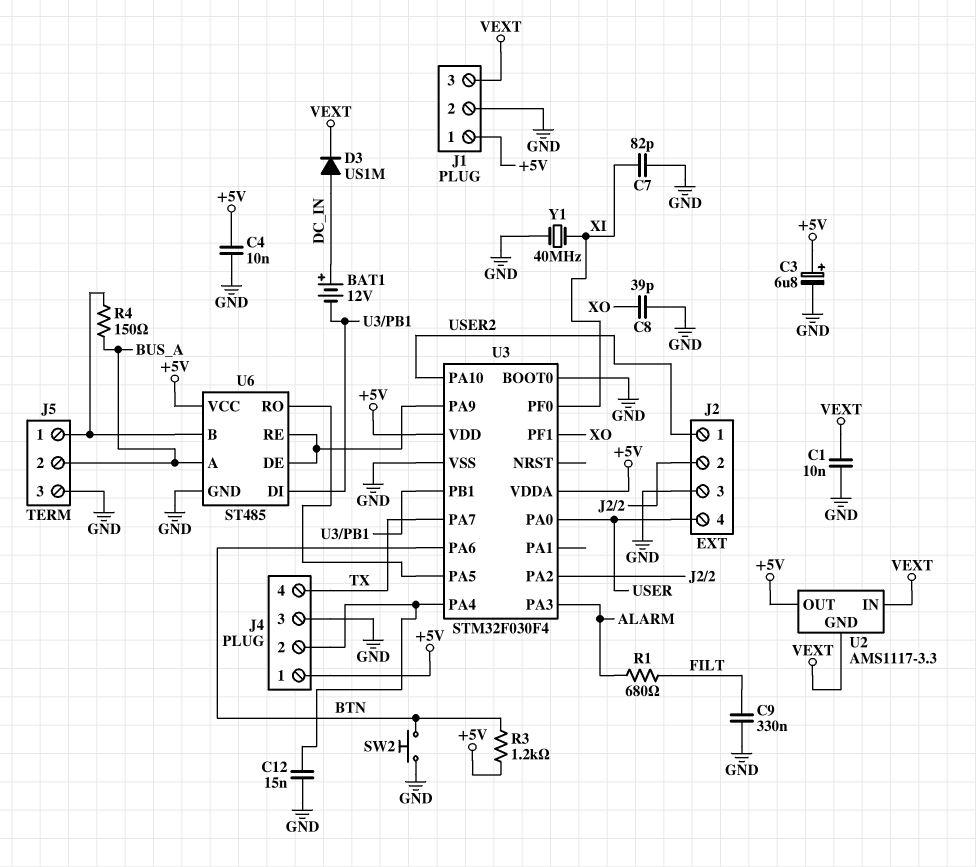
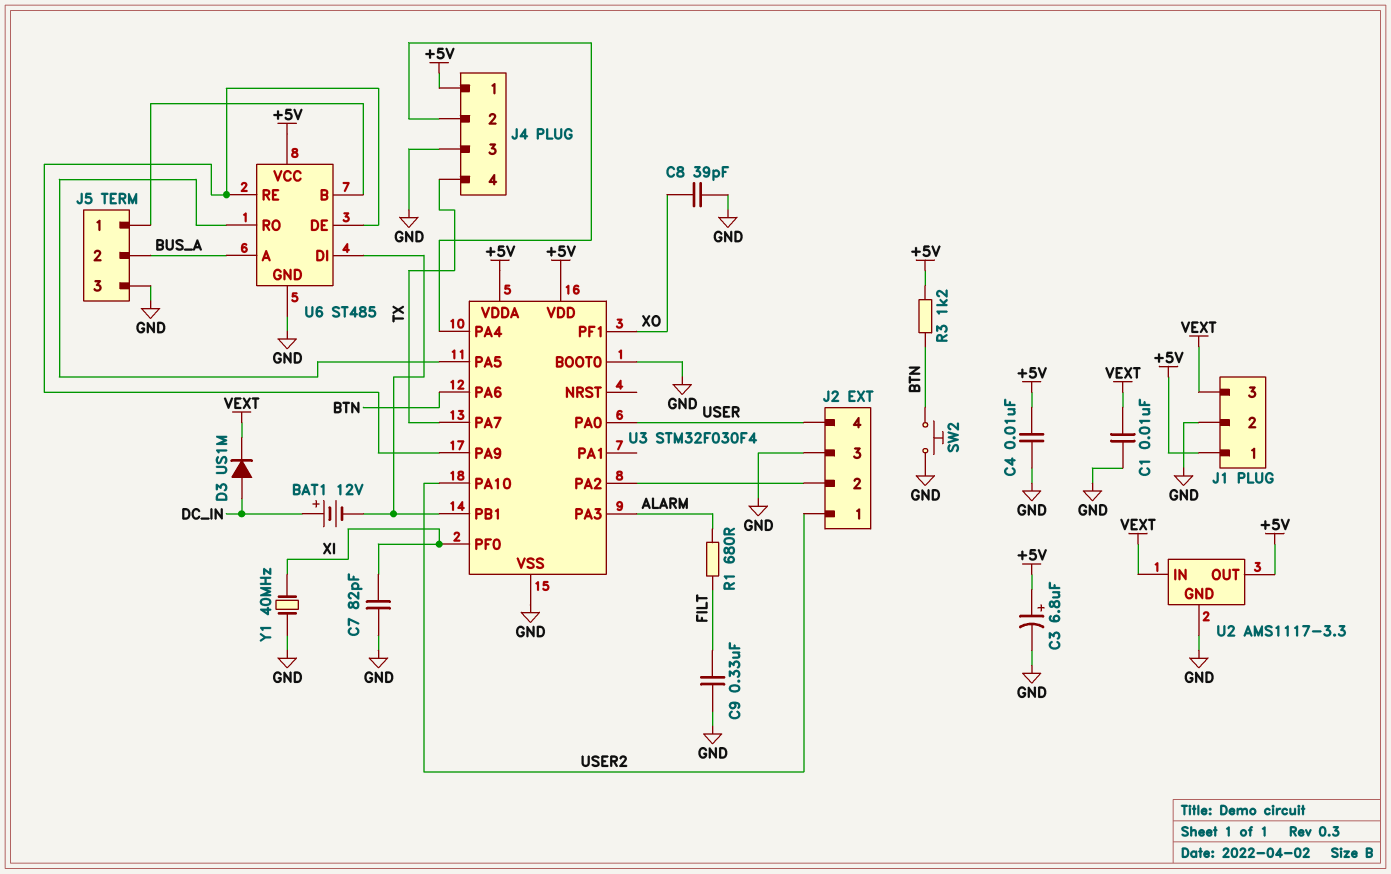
C12: 15nF (GND, J4/2) -> none
R4: 150 (BUS_A, J5/1) -> none
U2 pin GND: VEXT -> GND

